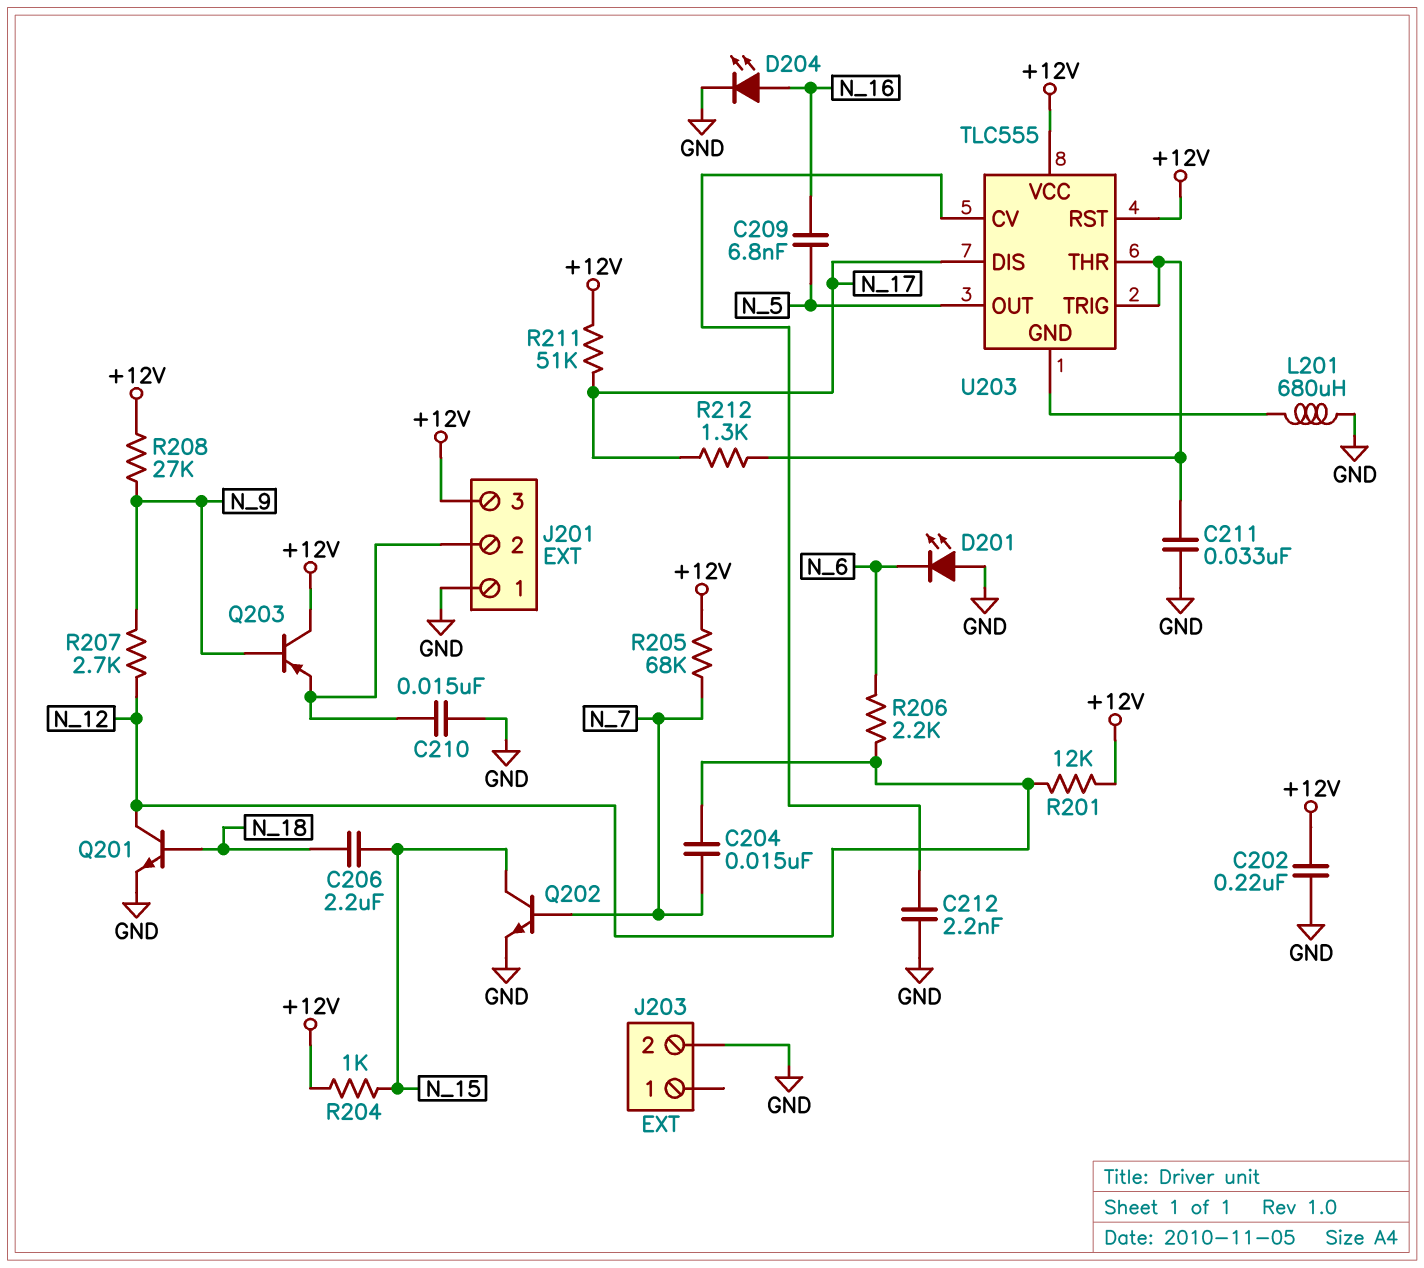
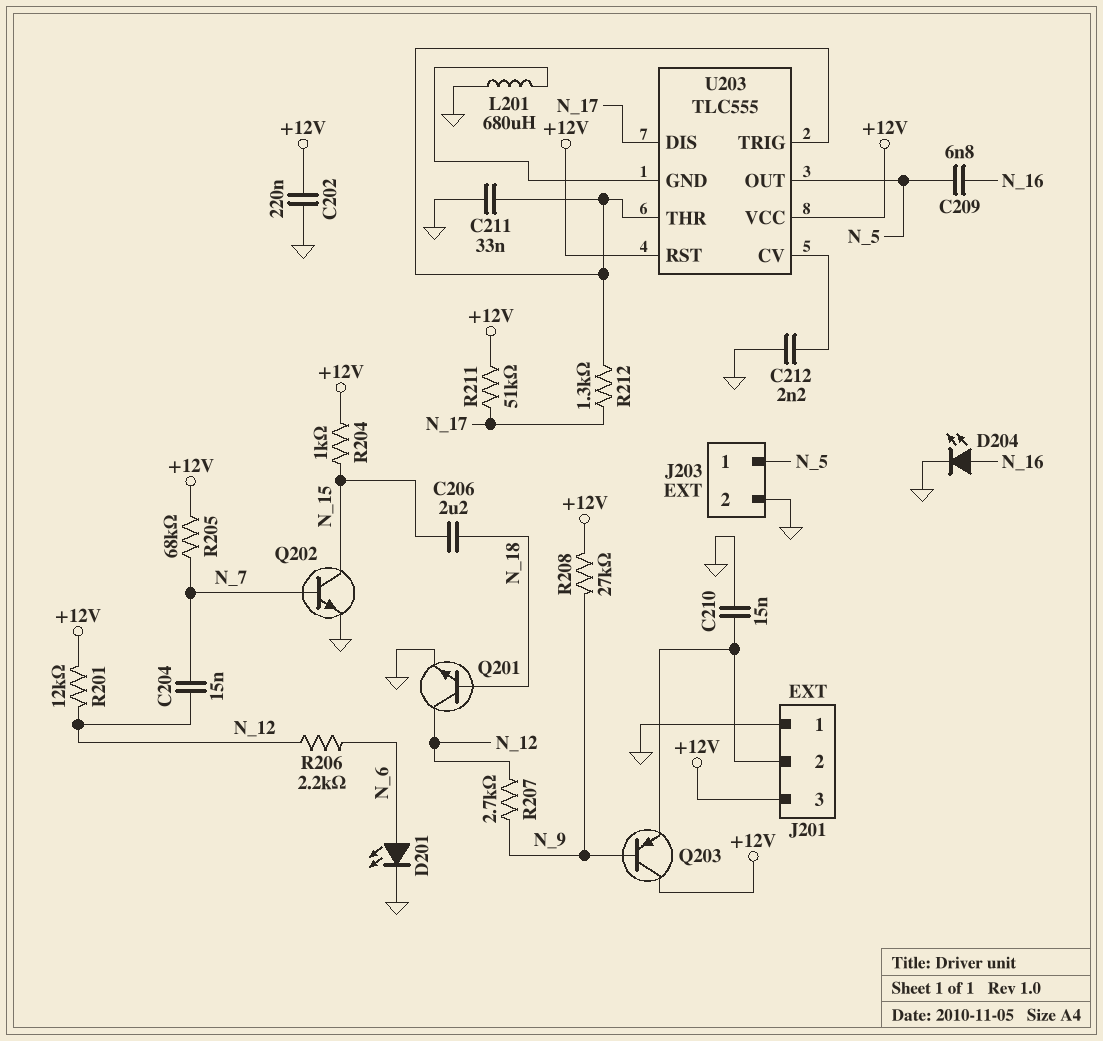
D201: LED (A GND, K N_6) -> LED (A N_6, K GND)
J203 pin 1: none -> N_5

